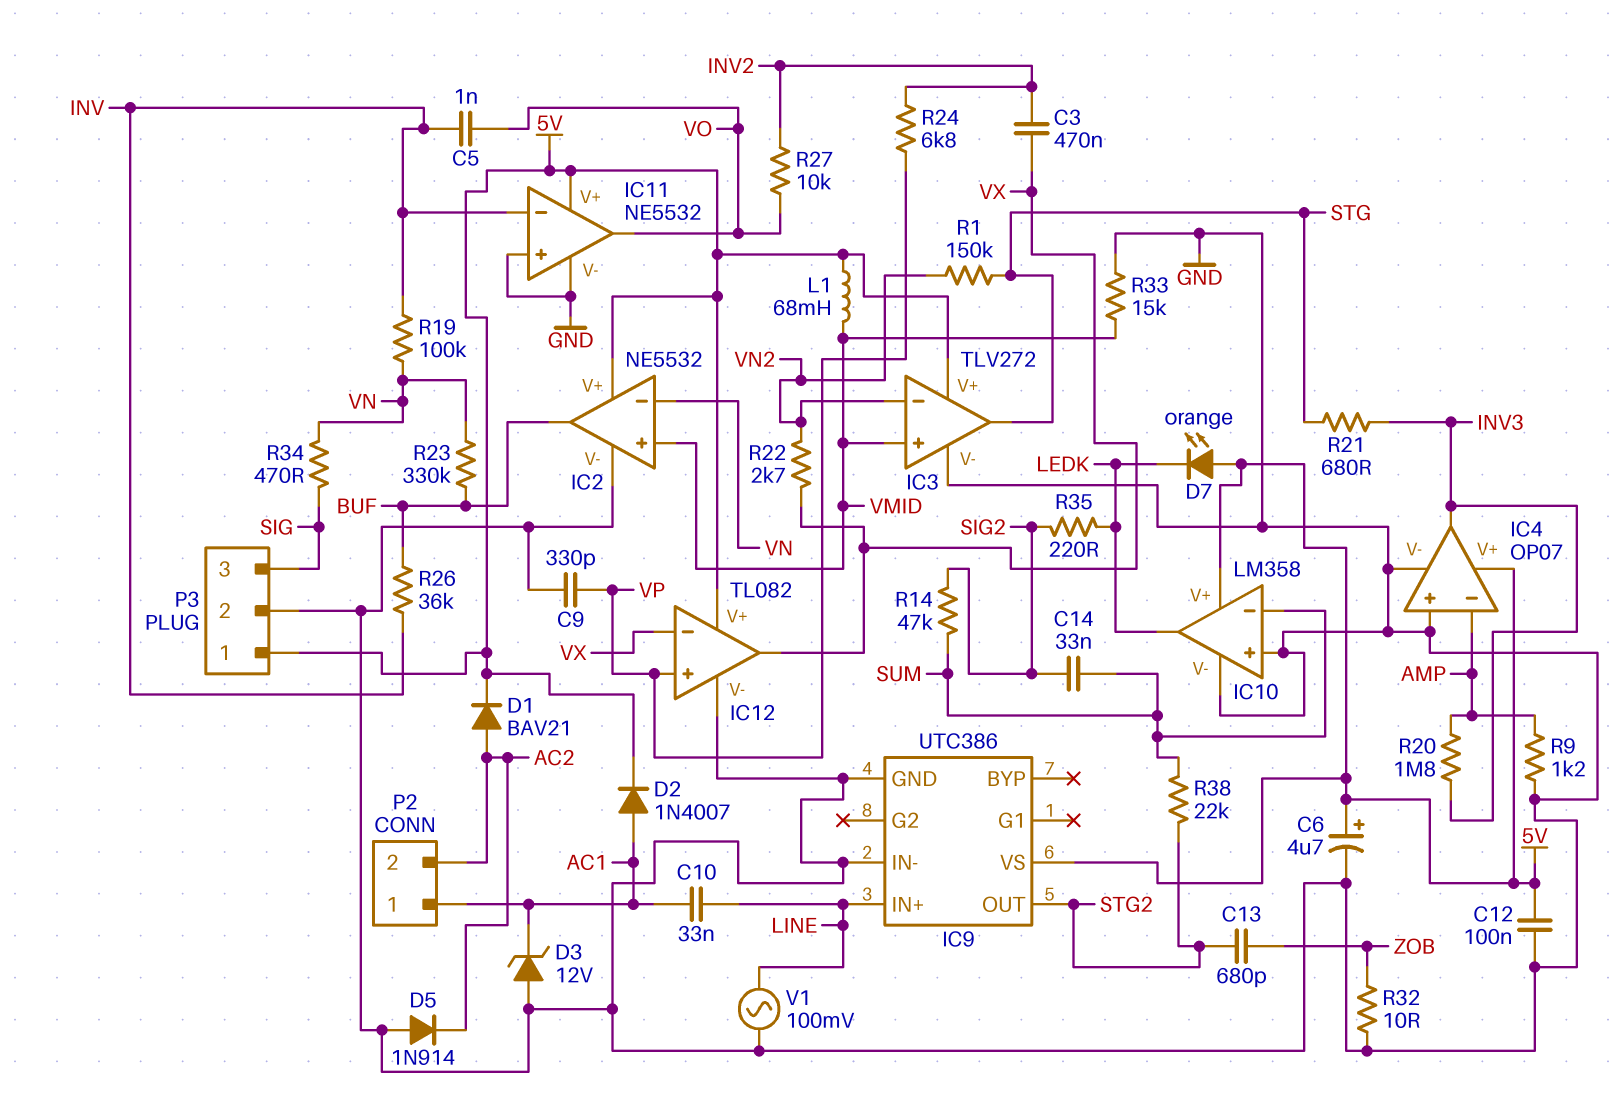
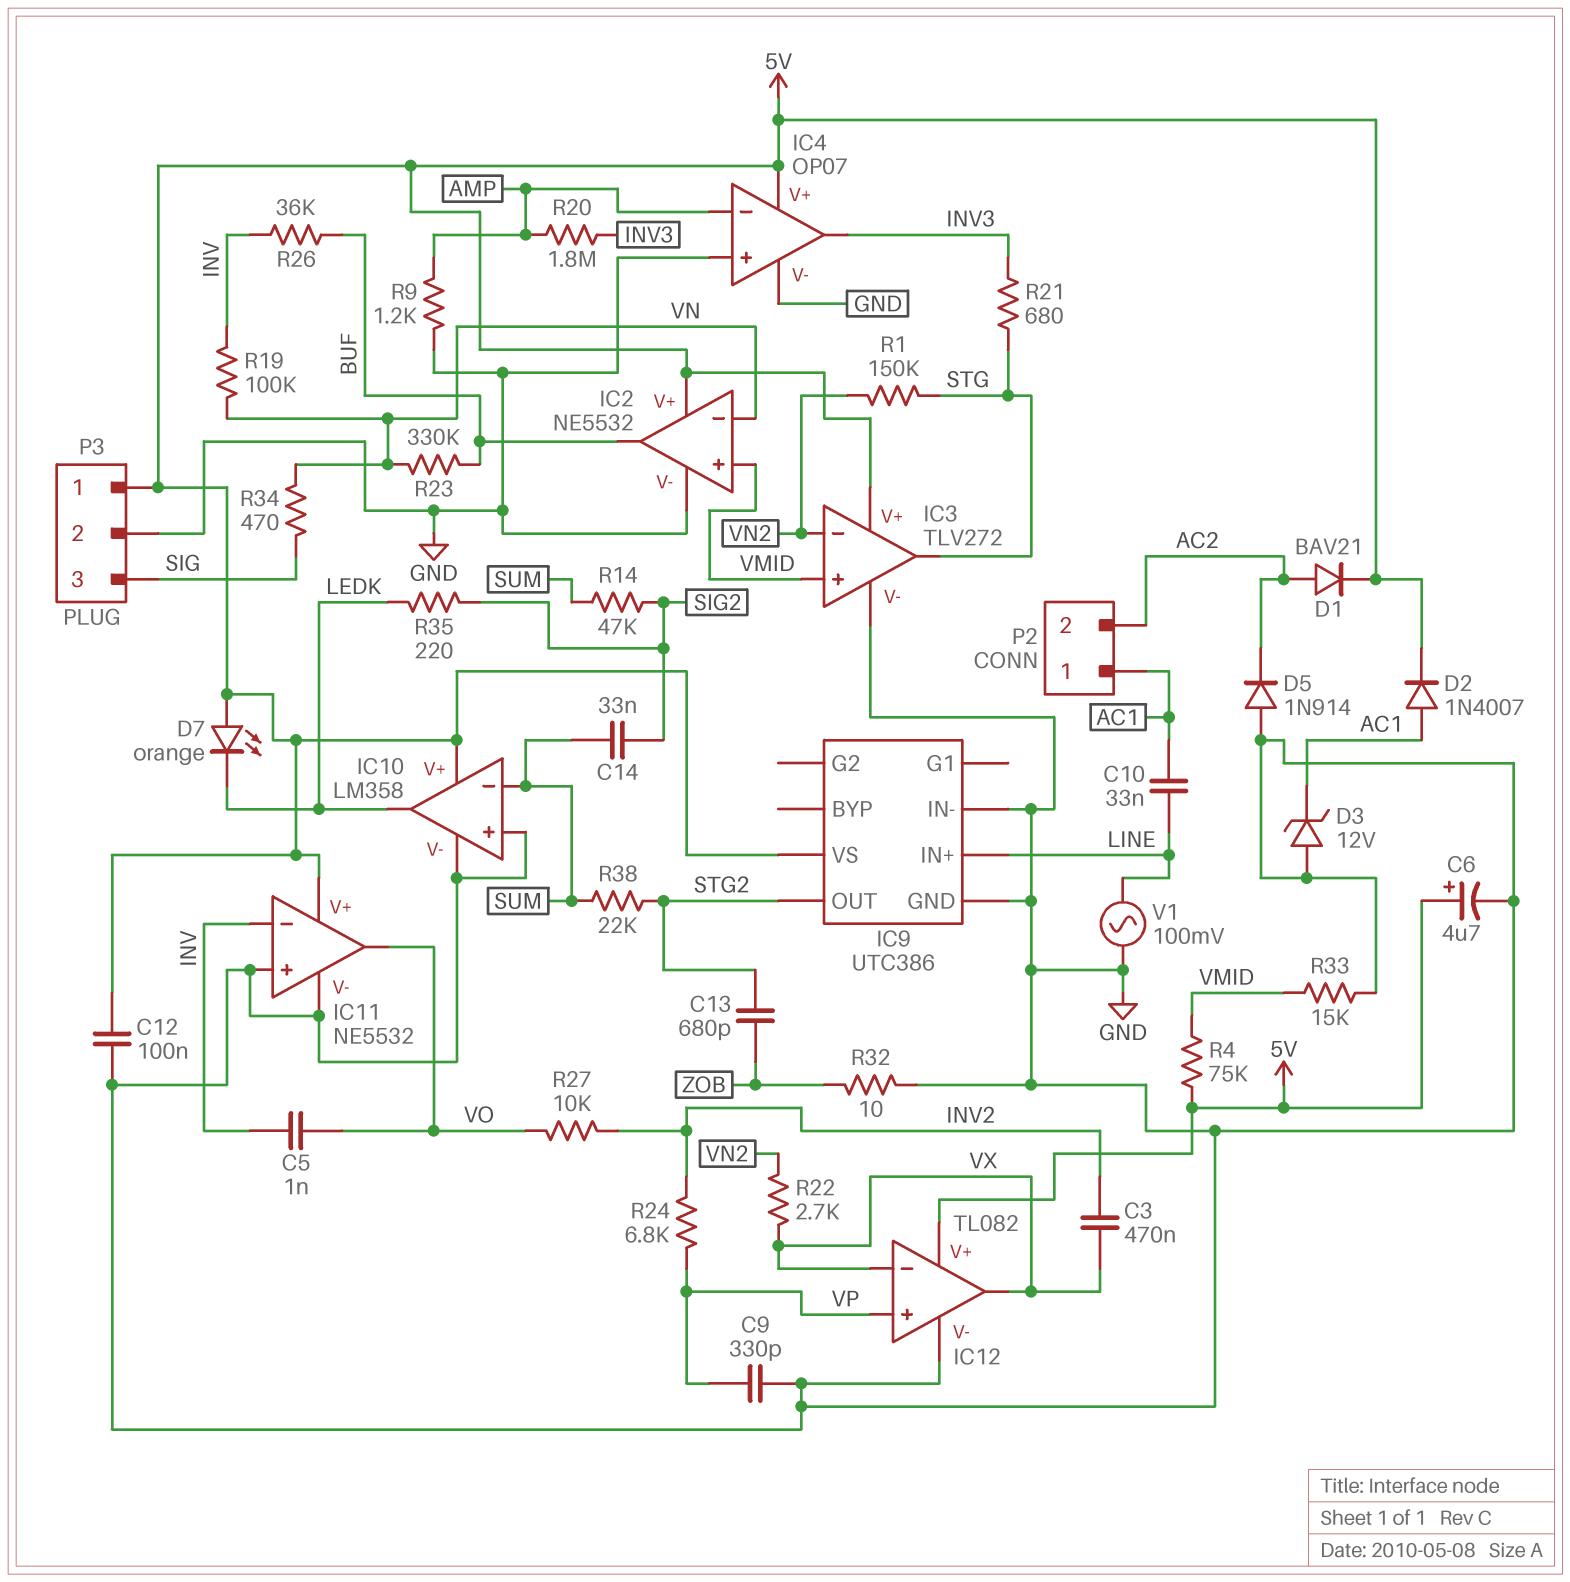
L1: 68mH (5V, VMID) -> none
R4: none -> 75k (5V, VMID)

